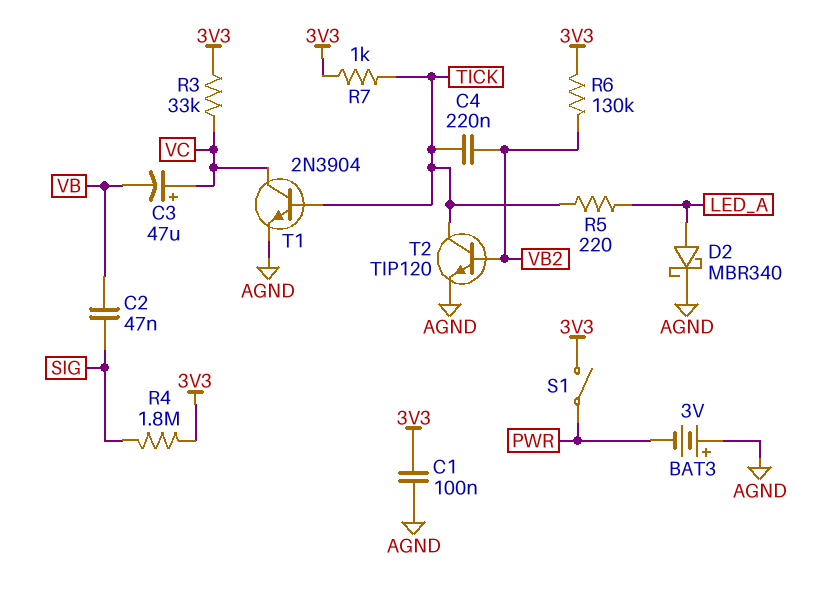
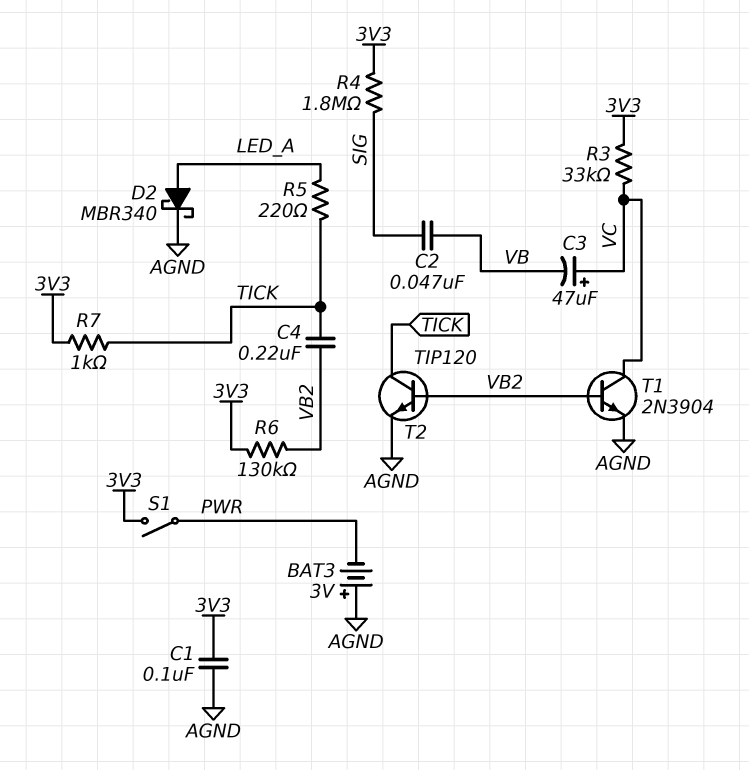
T1: NPN 2N3904 (B TICK, C VC, E AGND) -> NPN 2N3904 (B VB2, C VC, E AGND)

